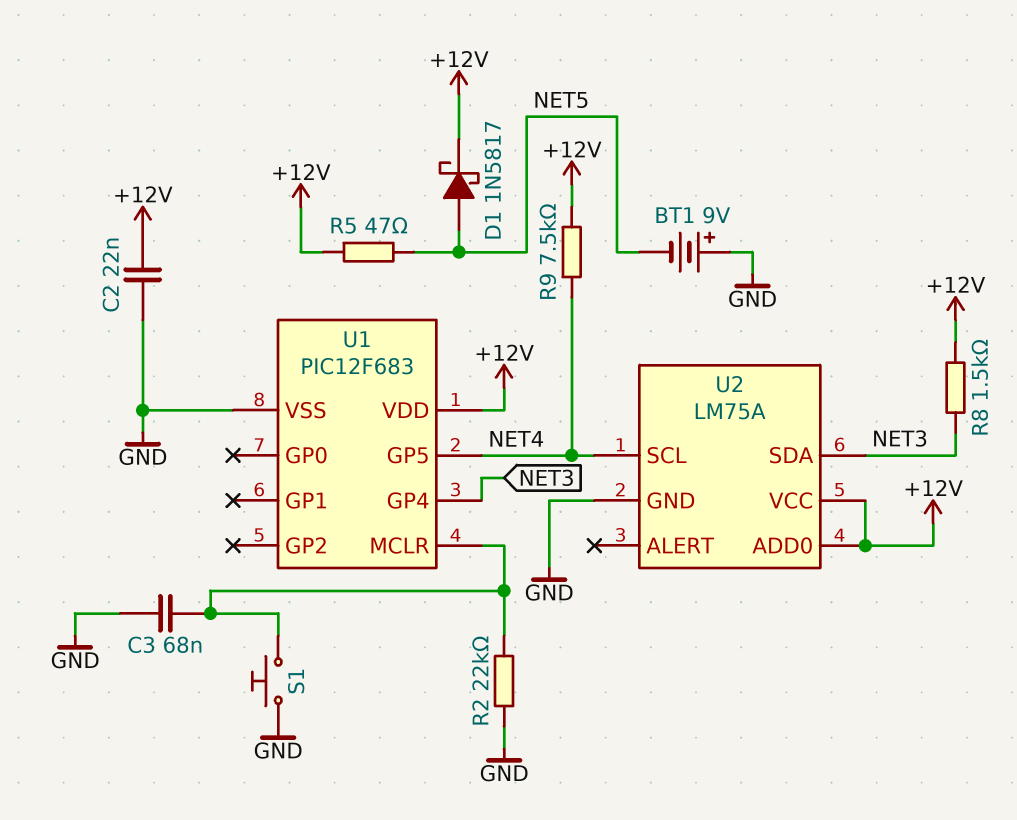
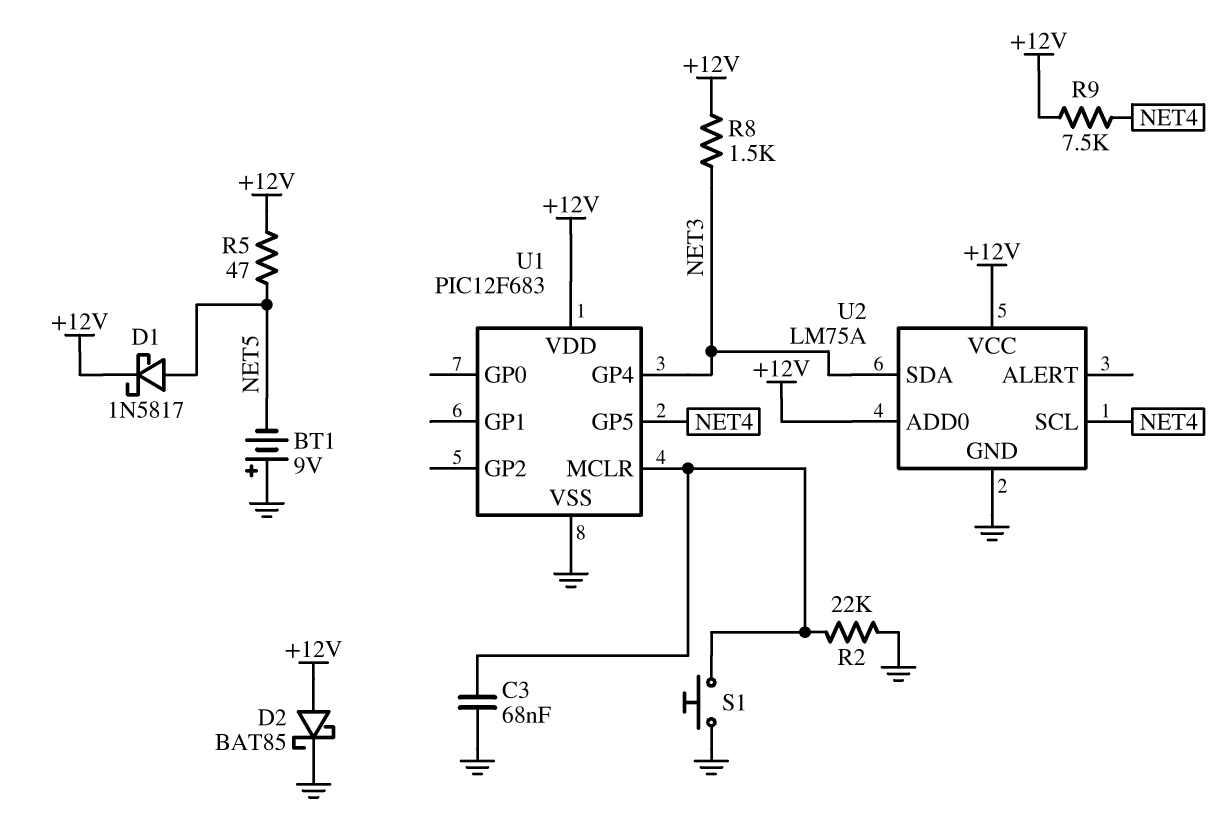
C2: 22nF (+12V, GND) -> none
D2: none -> schottky BAT85 (A +12V, K GND)

